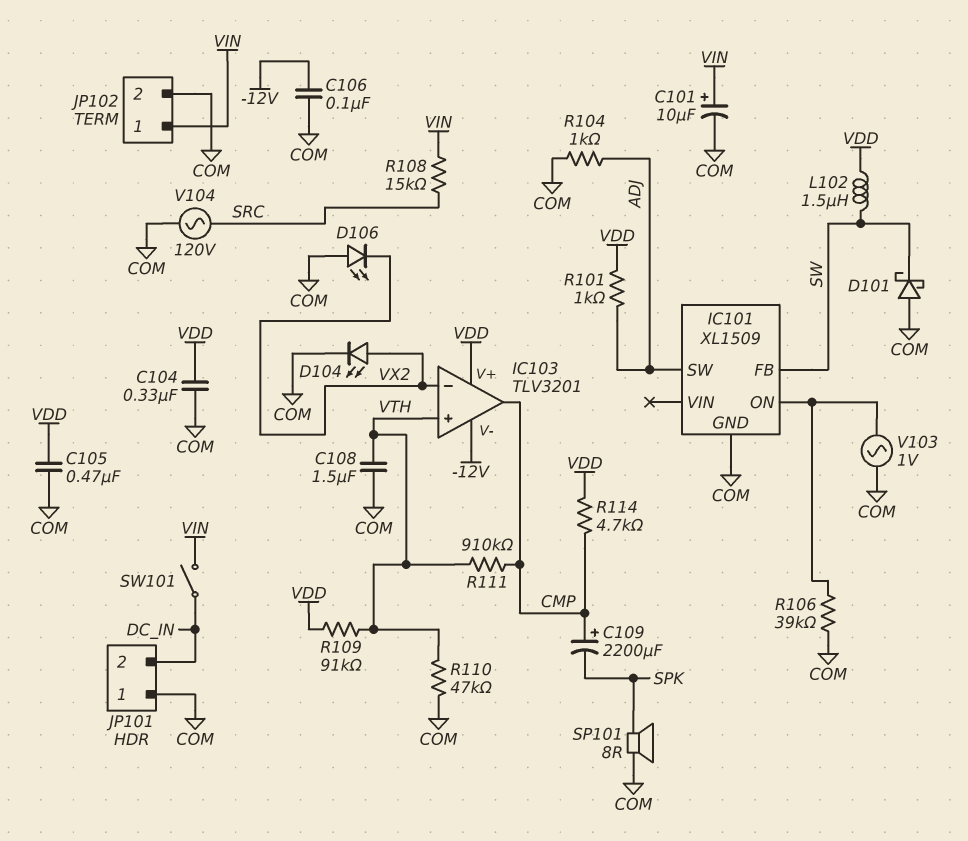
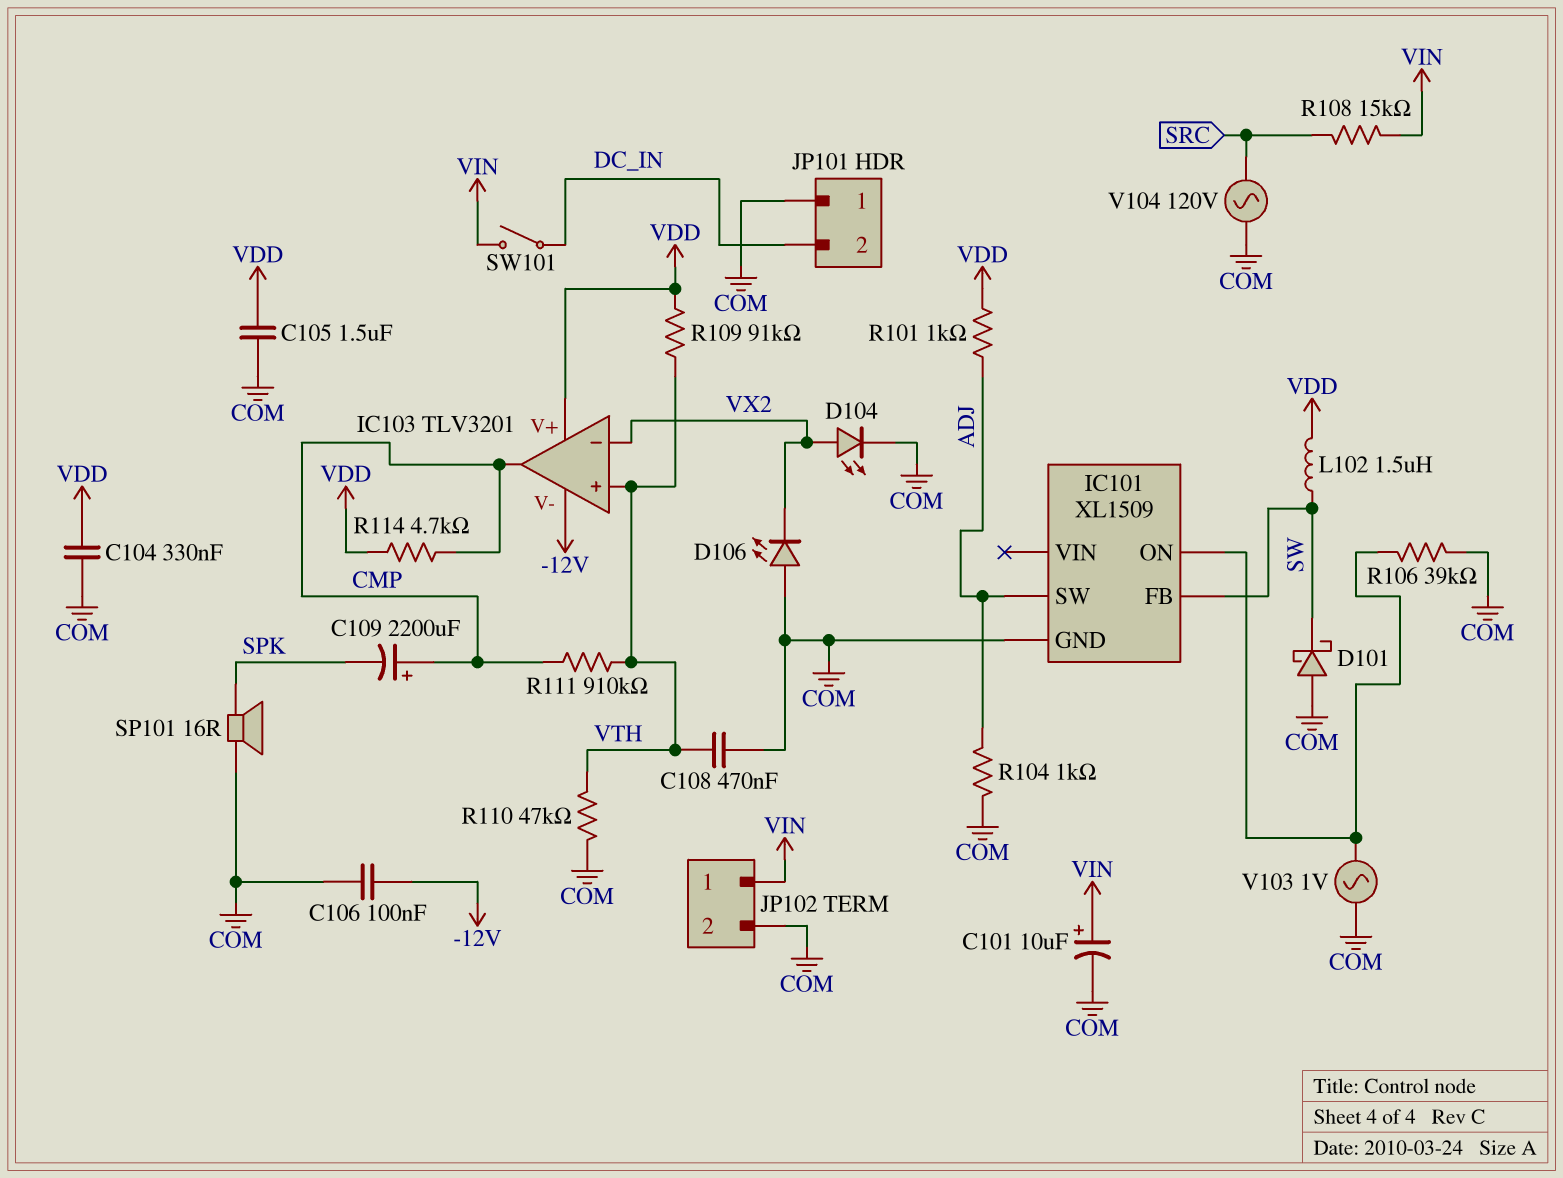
C105: 470nF (COM, VDD) -> 1.5uF (COM, VDD)
C108: 1.5uF (COM, VTH) -> 470nF (COM, VTH)
SP101: speaker 8R (COM, SPK) -> speaker 16R (COM, SPK)

